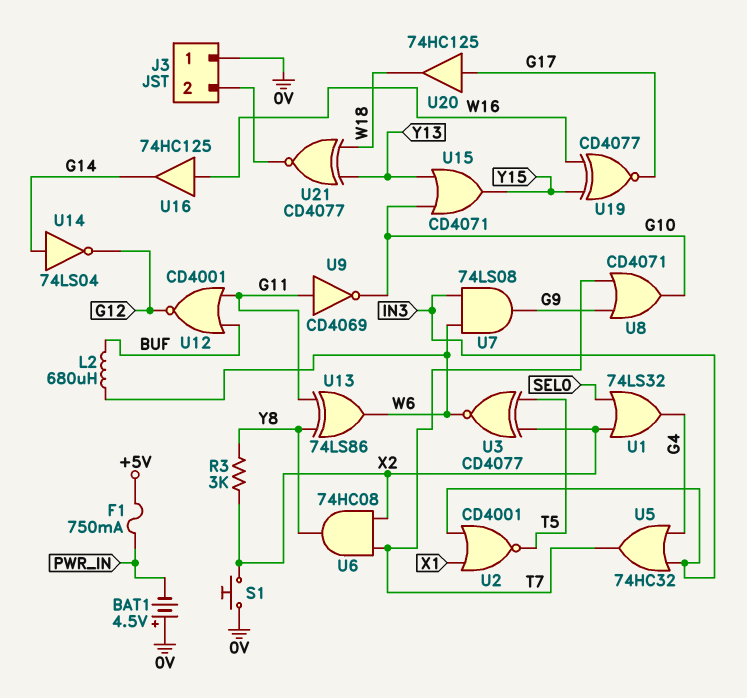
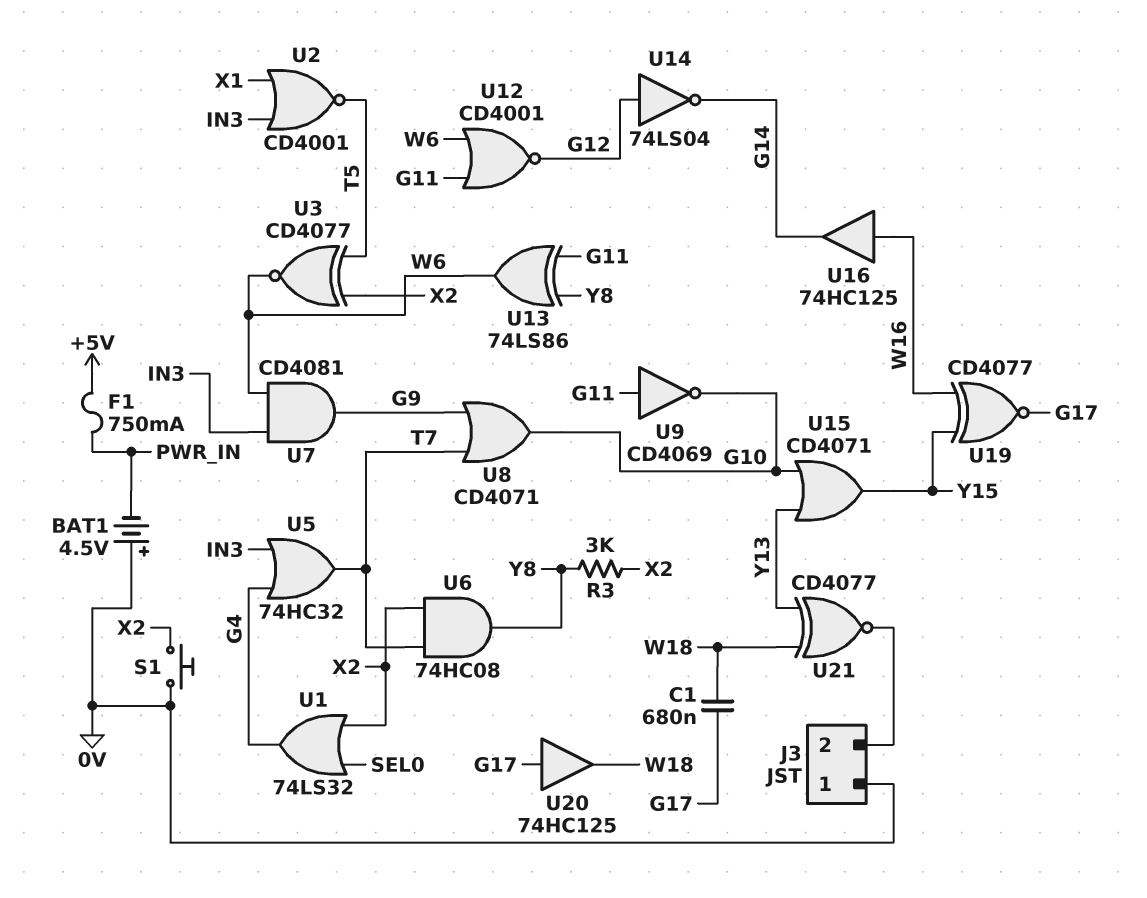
C1: none -> 680nF (G17, W18)
L2: 680uH (BUF, W6) -> none
U7: AND 74LS08 (in IN3, in W6, out G9) -> AND CD4081 (in IN3, in W6, out G9)
U12: NOR CD4001 (in BUF, in G11, out G12) -> NOR CD4001 (in G11, in W6, out G12)
U14: NOT 74LS04 (in G14, out G12) -> NOT 74LS04 (in G12, out G14)

